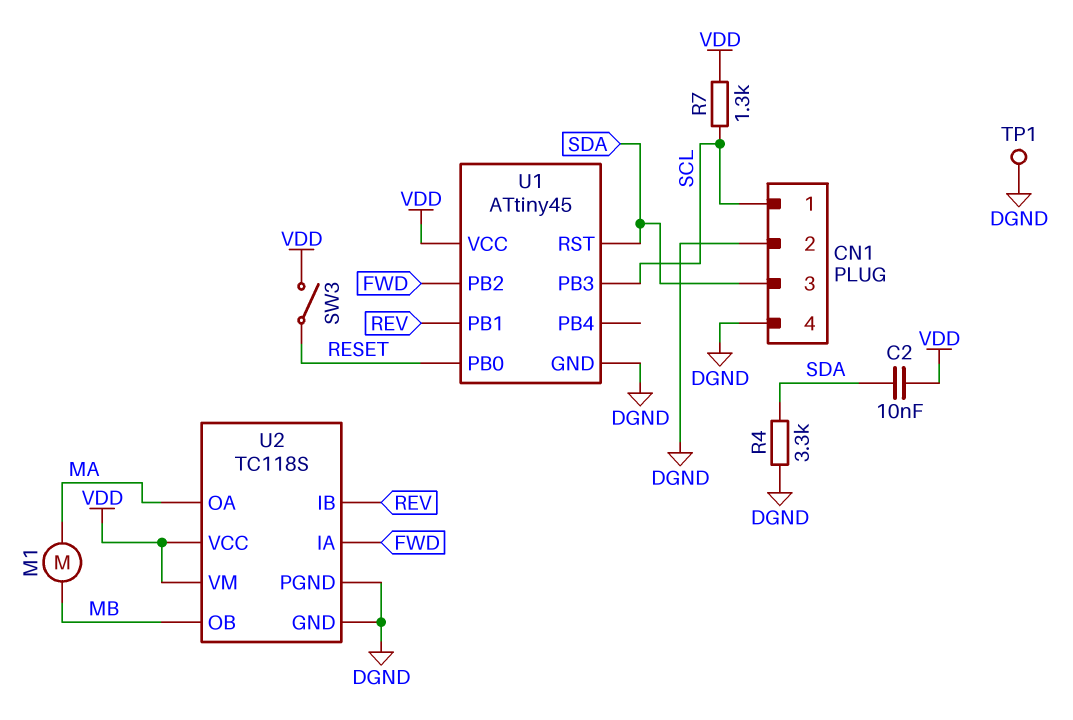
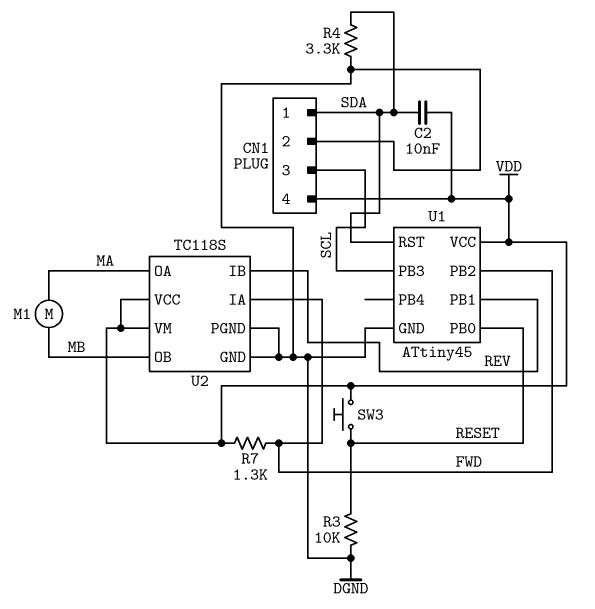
CN1 pin 1: SCL -> SDA
CN1 pin 3: SDA -> SCL
CN1 pin 4: DGND -> VDD
R3: none -> 10k (DGND, RESET)
R7: 1.3k (SCL, VDD) -> 1.3k (FWD, VDD)
SW3: switch (RESET, VDD) -> button (RESET, VDD)
TP1: test point (DGND) -> none

